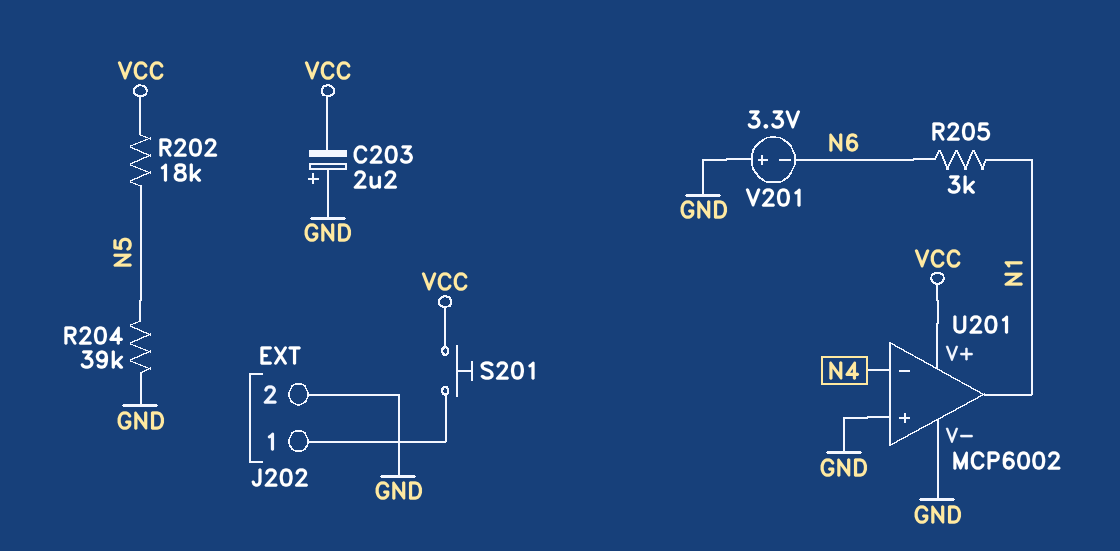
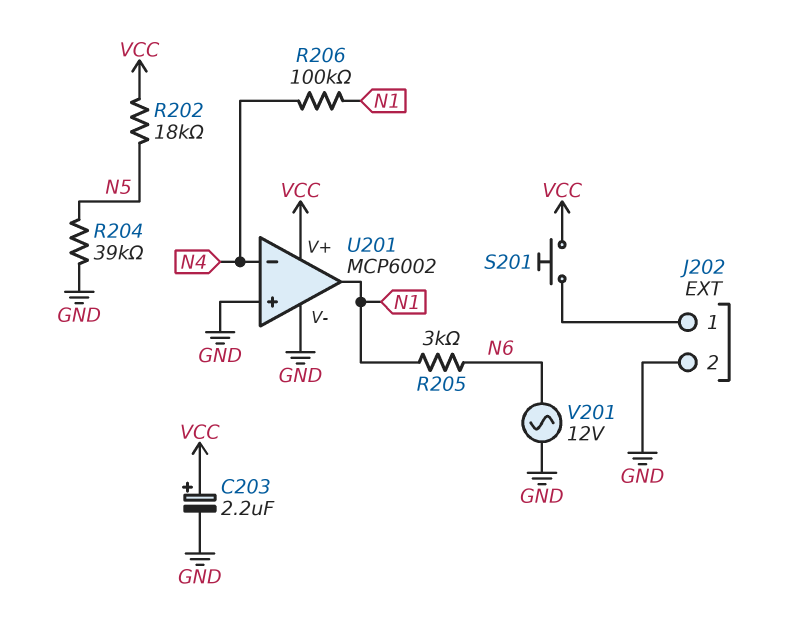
C203: 2.2uF (plus GND, minus VCC) -> 2.2uF (plus VCC, minus GND)
R206: none -> 100k (N1, N4)
V201: 3.3V (plus GND, minus N6) -> AC 12V (GND, N6)

